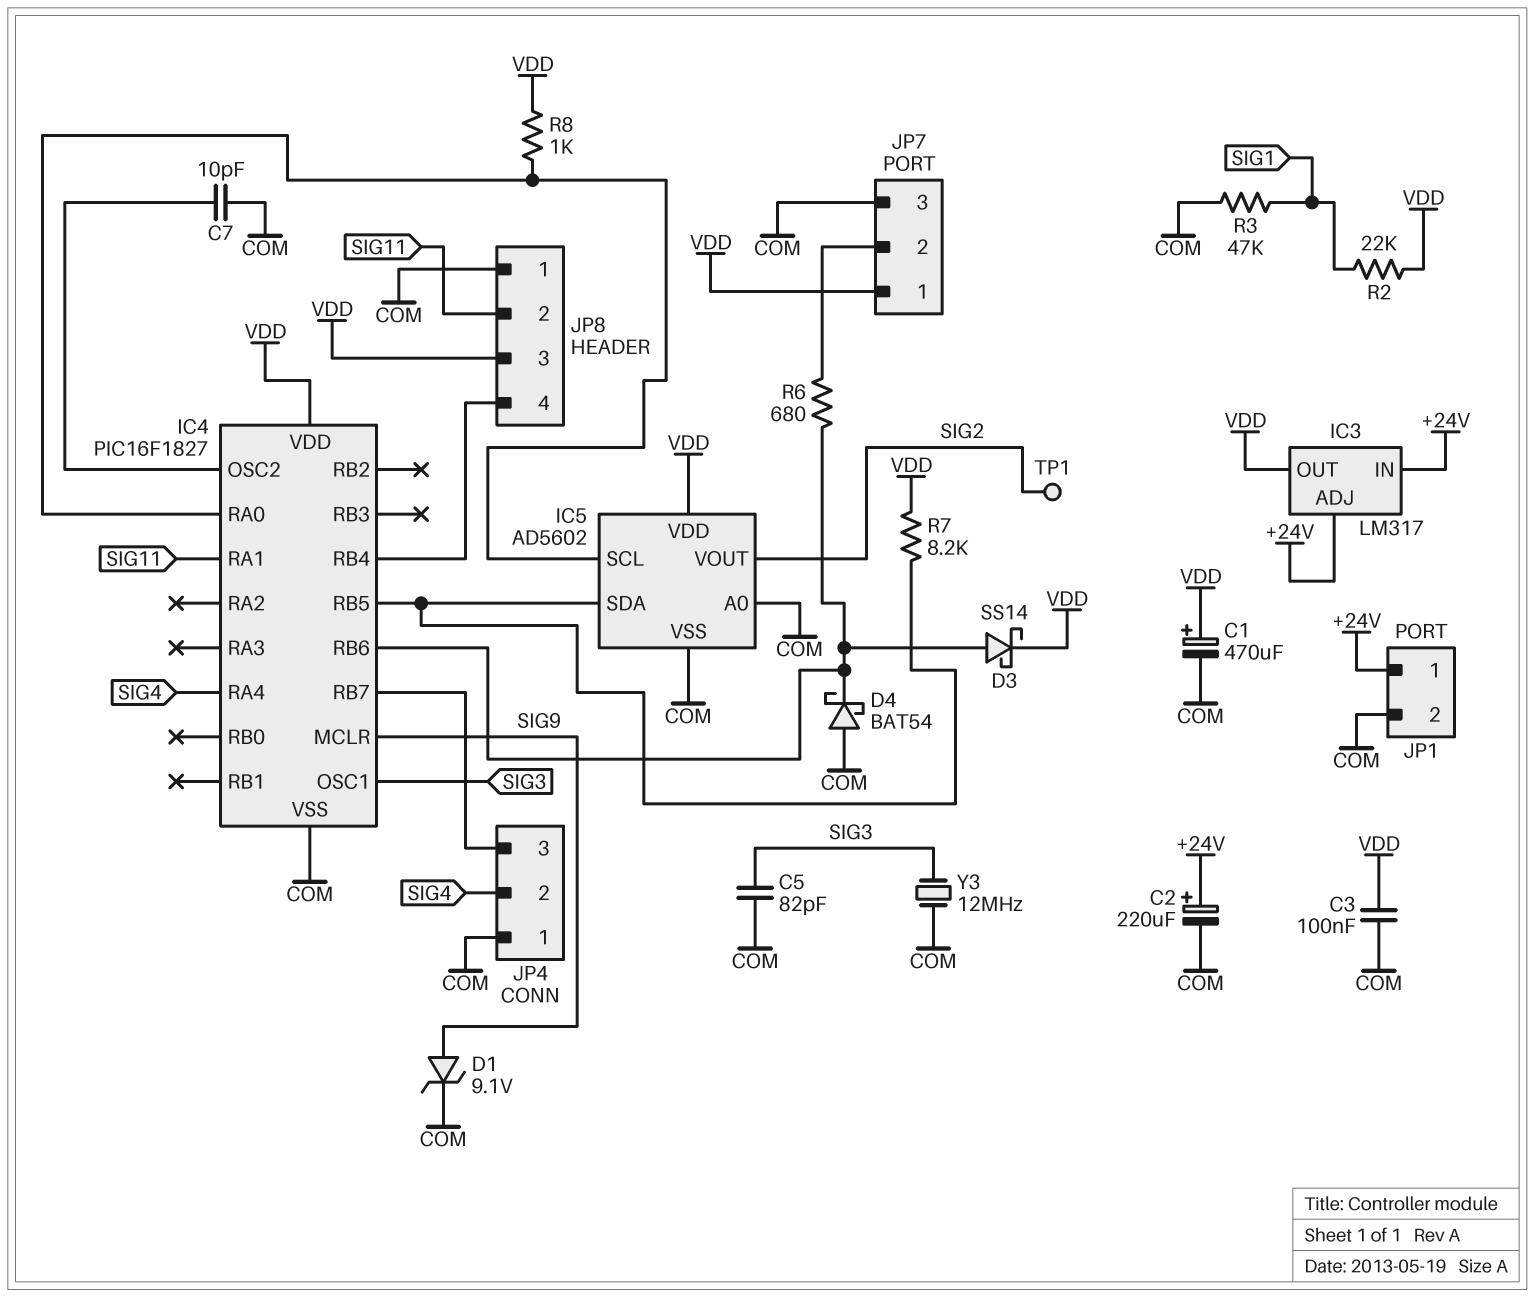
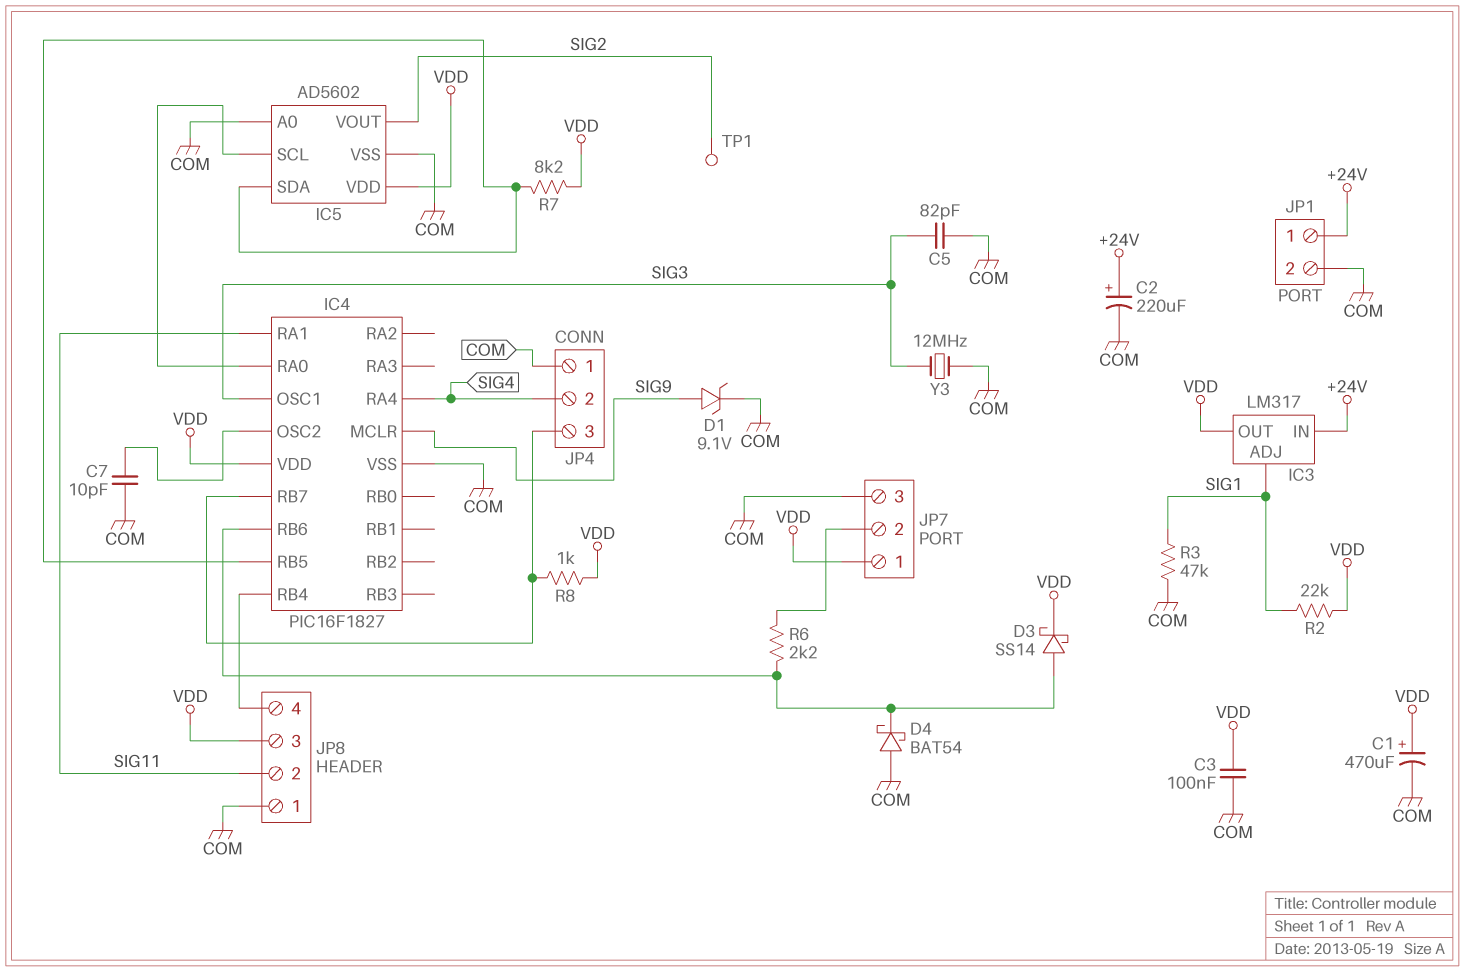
IC3 pin ADJ: +24V -> SIG1
R6: 680 (IC4/RB6, JP7/2) -> 2.2k (IC4/RB6, JP7/2)
R8: 1k (IC4/RA0, VDD) -> 1k (IC4/RB7, VDD)

